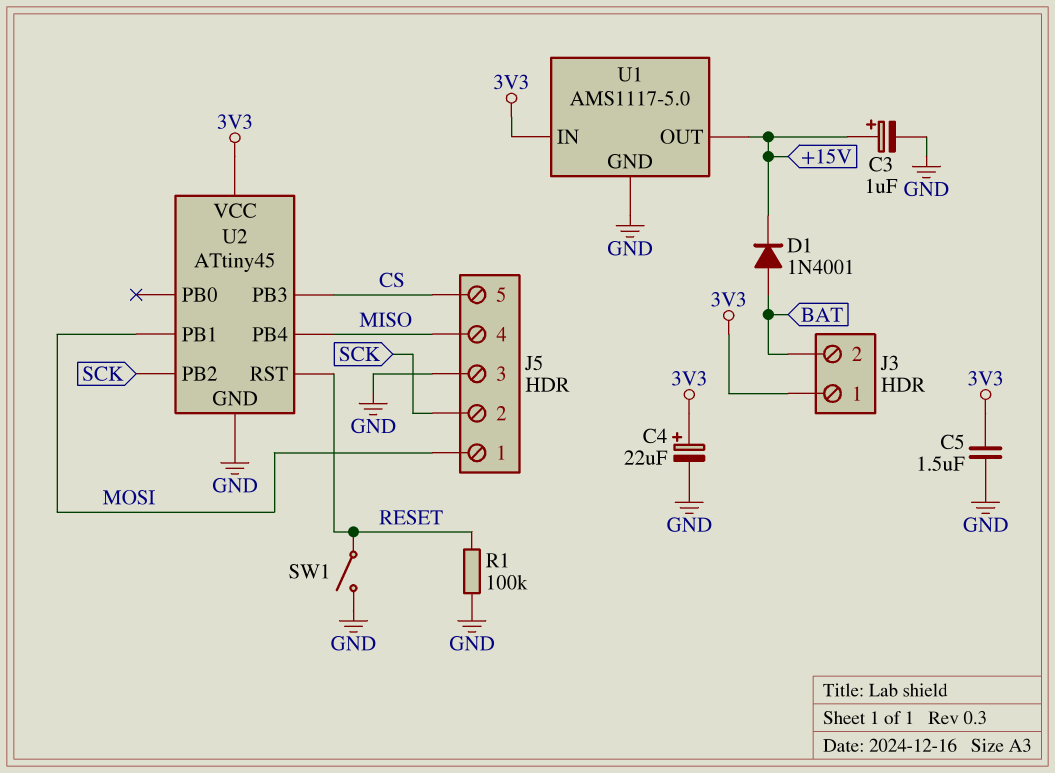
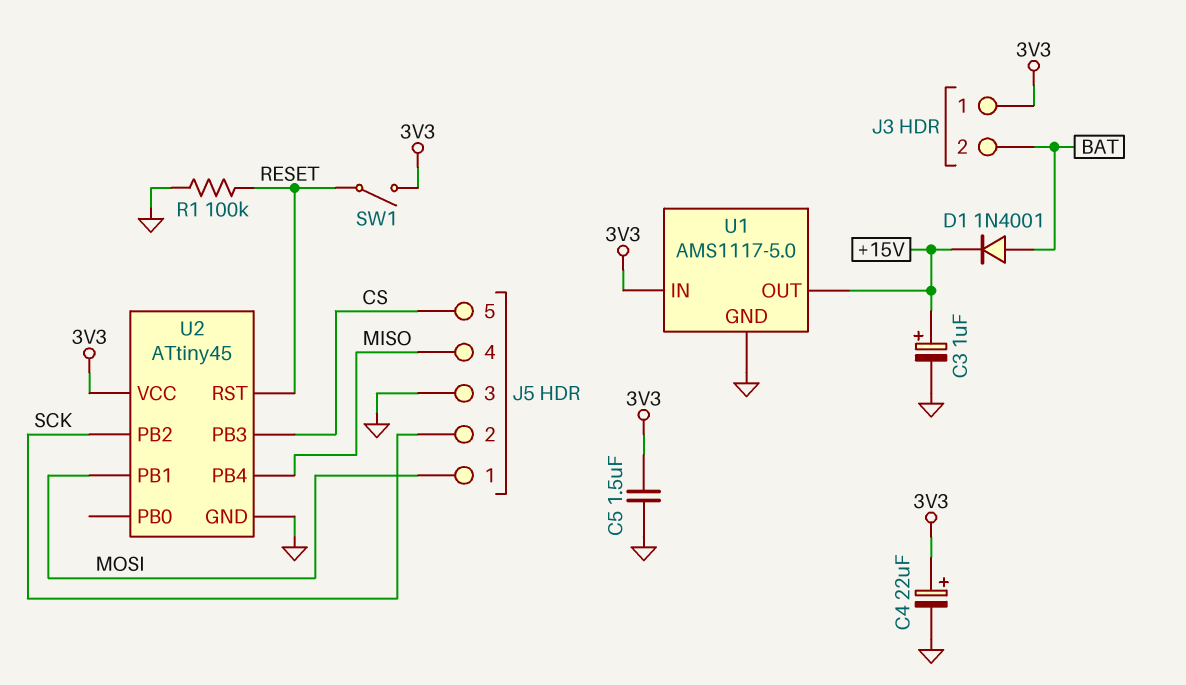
SW1: switch (GND, RESET) -> switch (3V3, RESET)

